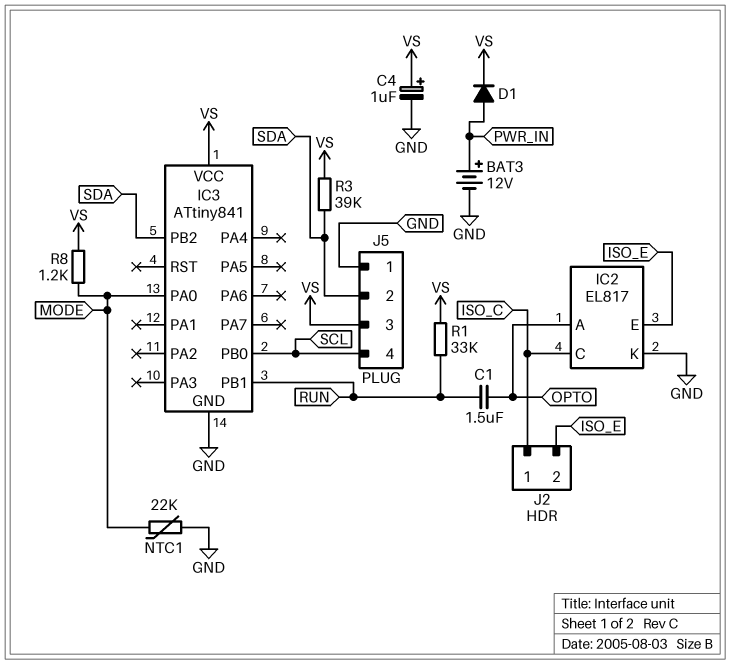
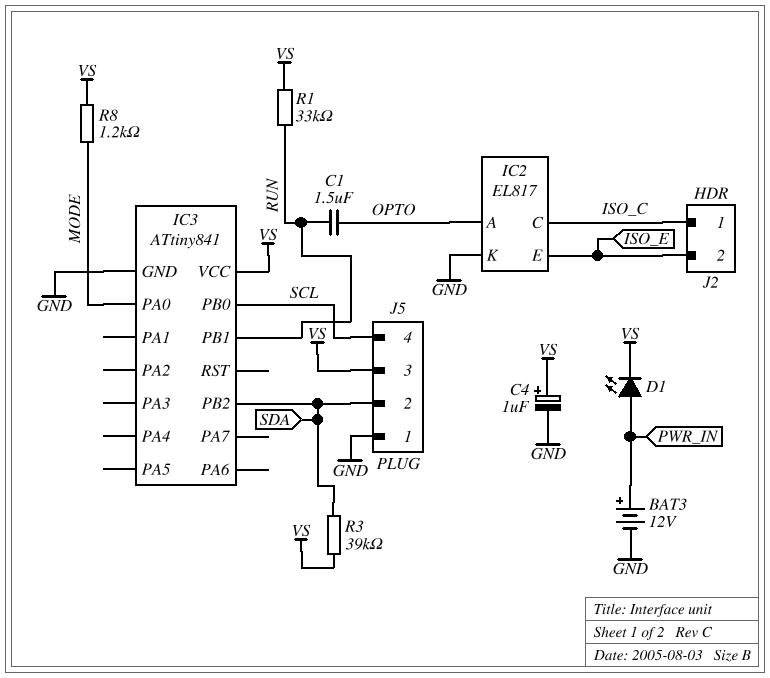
D1: diode (A PWR_IN, K VS) -> LED (A PWR_IN, K VS)
NTC1: 22k (GND, MODE) -> none

